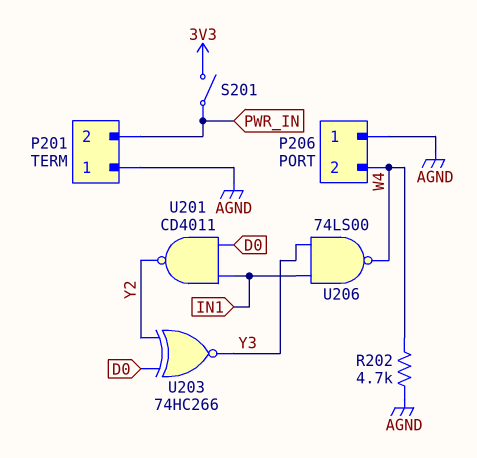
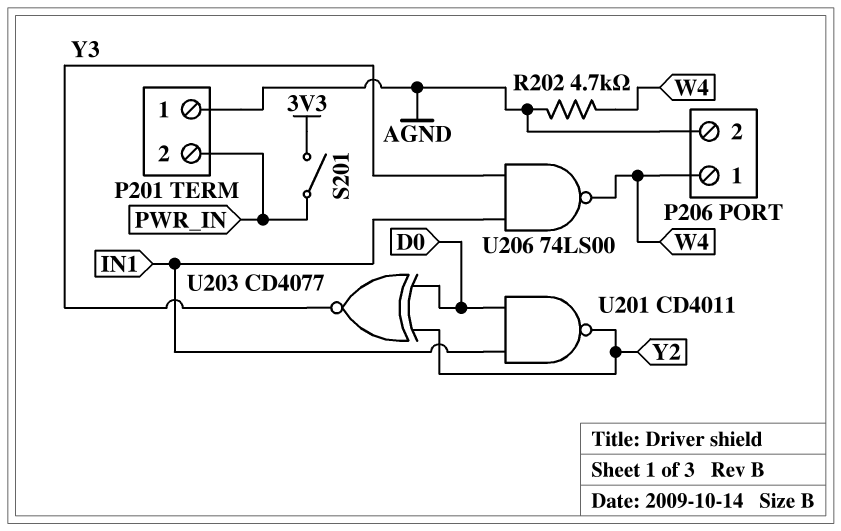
P206 pin 1: AGND -> W4
P206 pin 2: W4 -> AGND
U203: XNOR 74HC266 (in D0, in Y2, out Y3) -> XNOR CD4077 (in D0, in Y2, out Y3)

